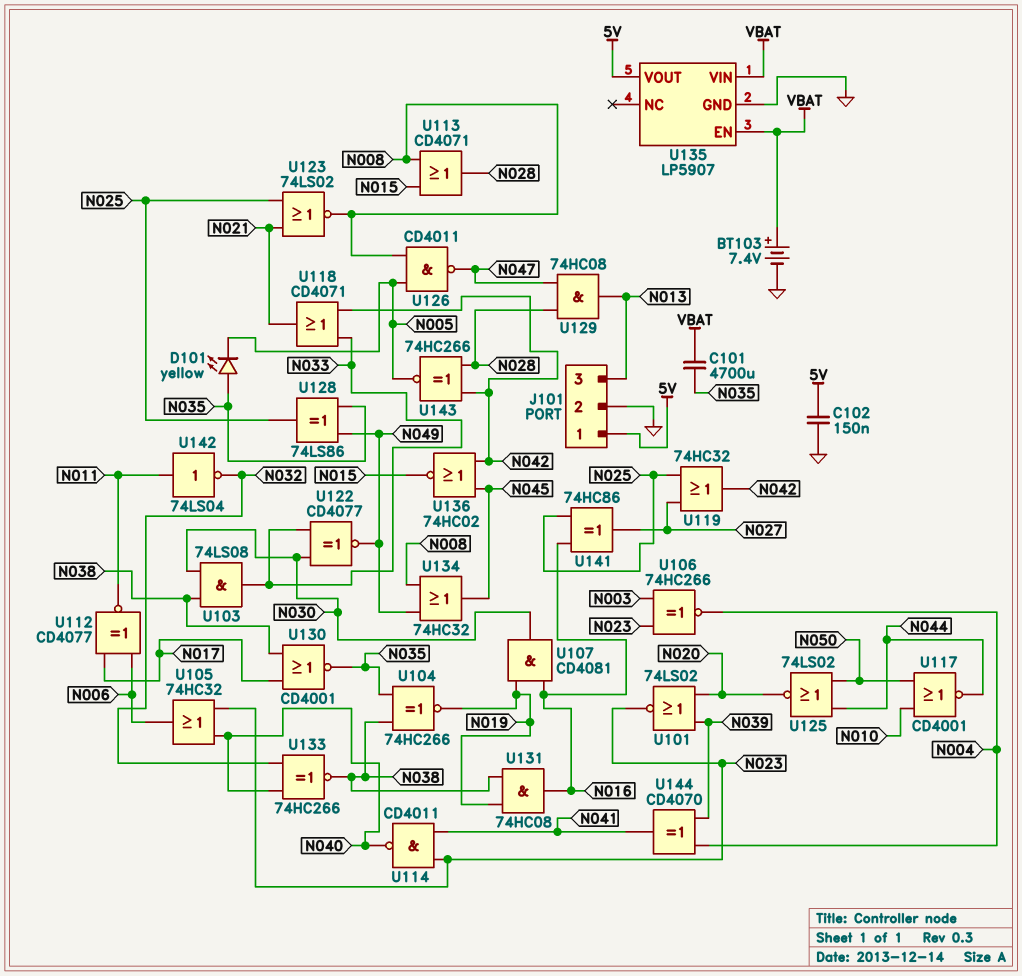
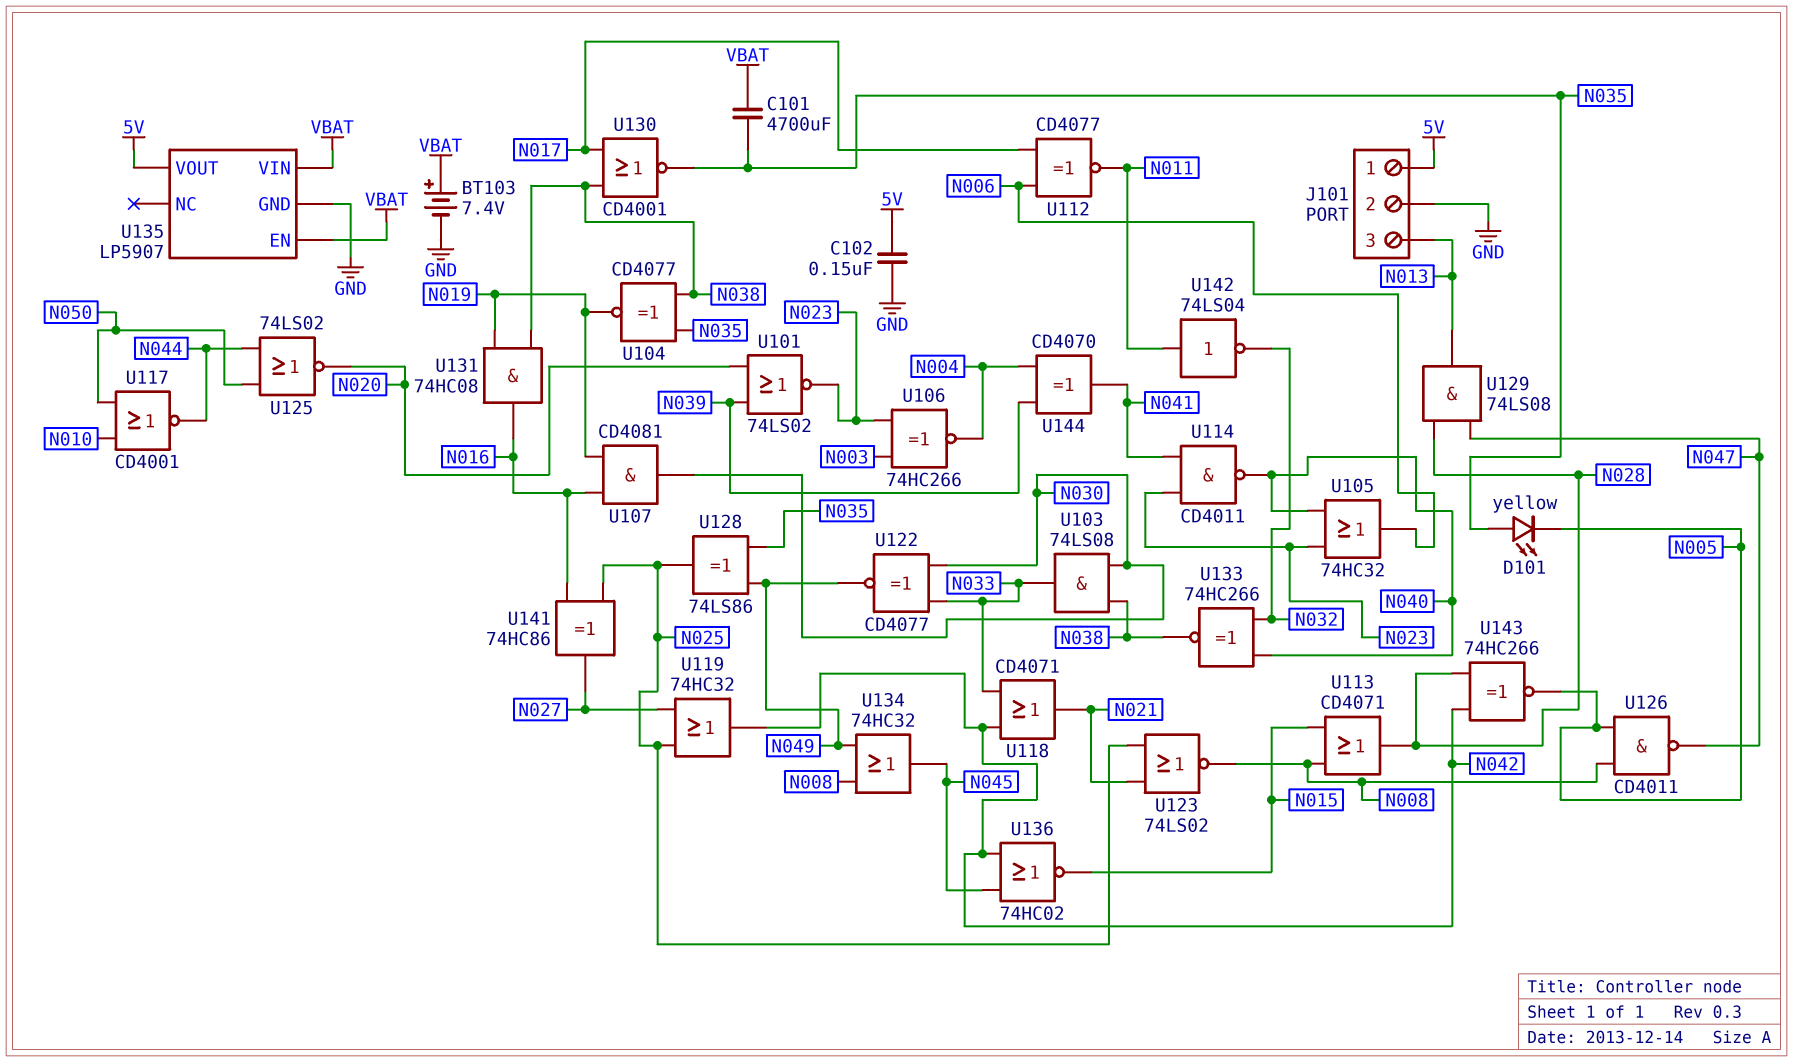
U104: XNOR 74HC266 (in N035, in N038, out N019) -> XNOR CD4077 (in N035, in N038, out N019)
U129: AND 74HC08 (in N028, in N047, out N013) -> AND 74LS08 (in N028, in N047, out N013)

